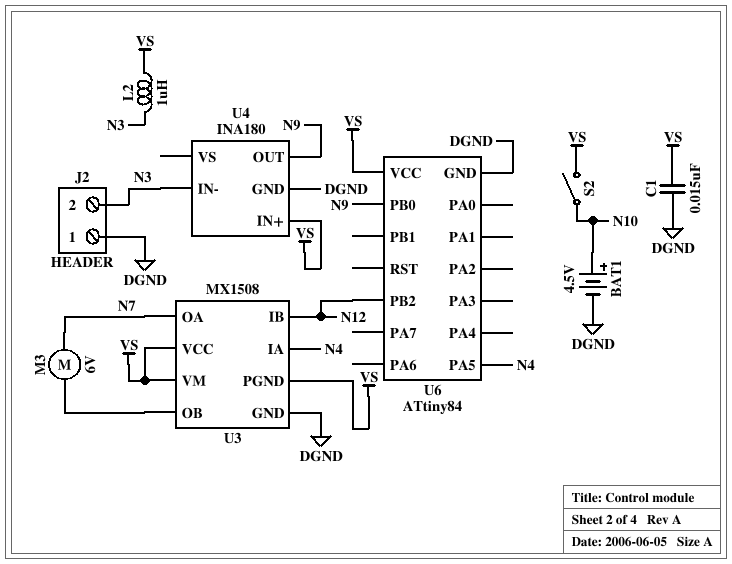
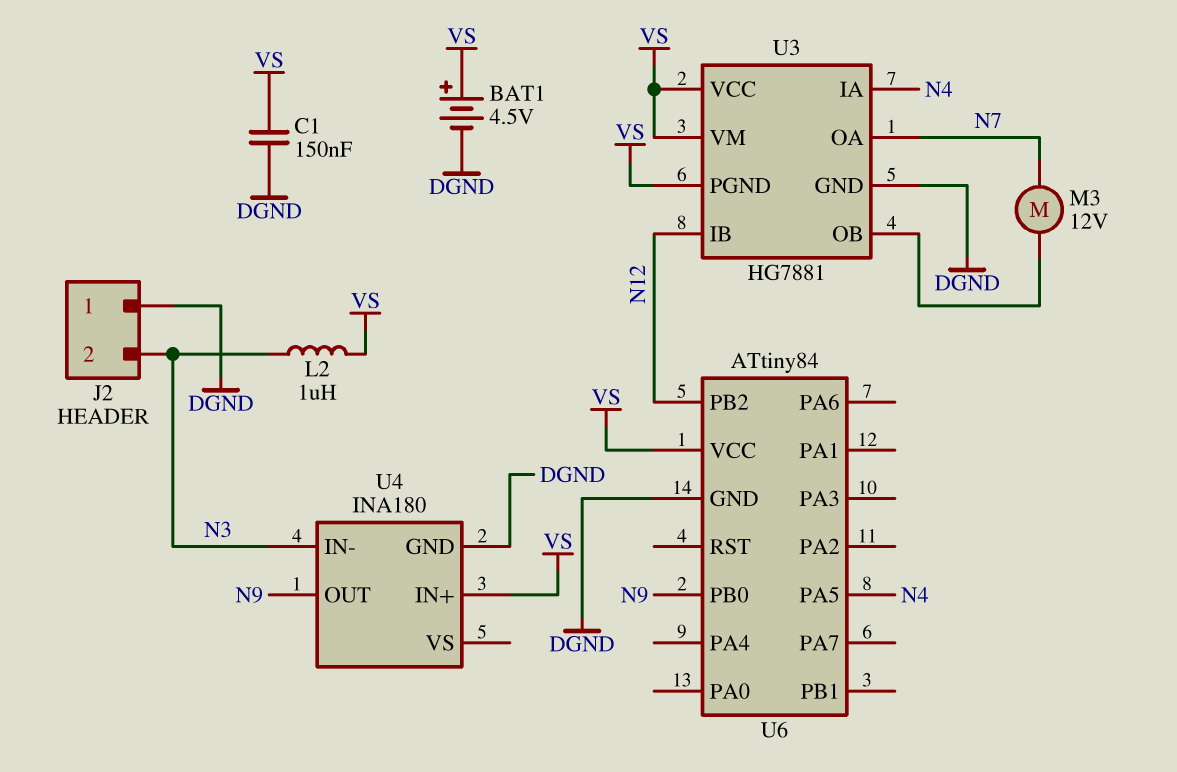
BAT1: 4.5V (plus N10, minus DGND) -> 4.5V (plus VS, minus DGND)
C1: 15nF (DGND, VS) -> 150nF (DGND, VS)
M3: motor 6V (N7, U3/OB) -> motor 12V (N7, U3/OB)
S2: switch (N10, VS) -> none
U3: MX1508 -> HG7881

